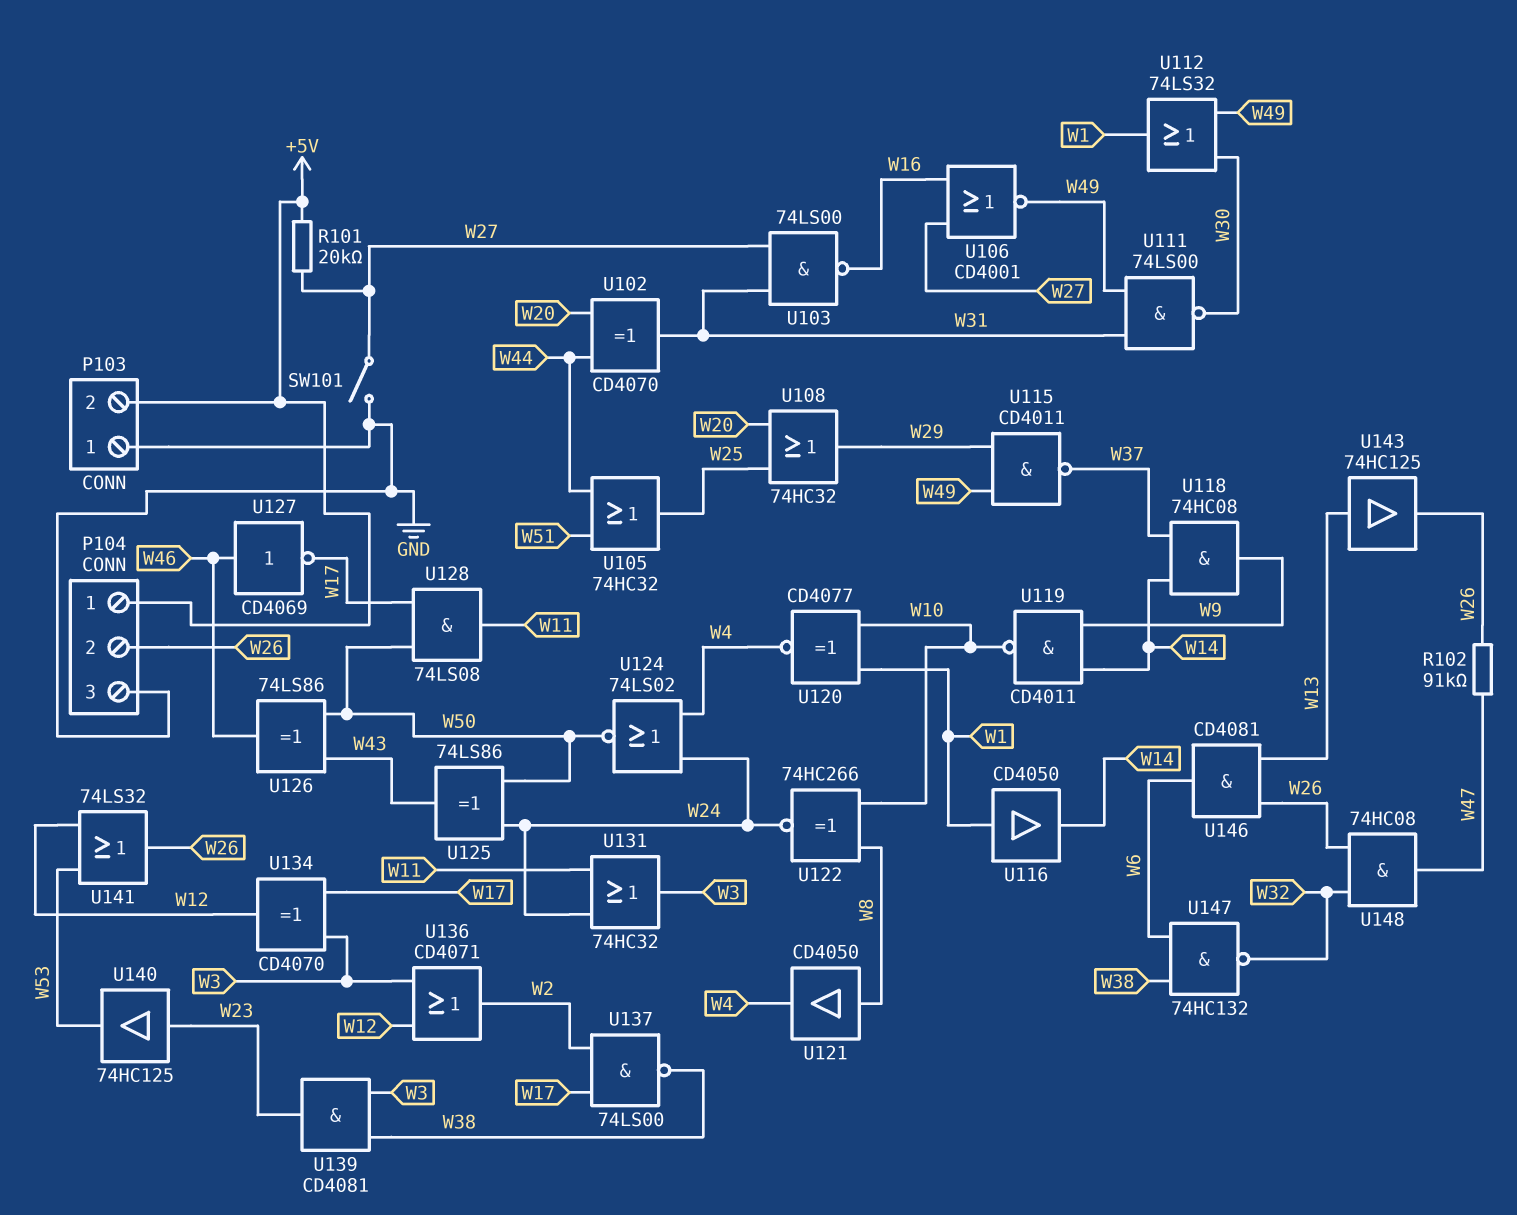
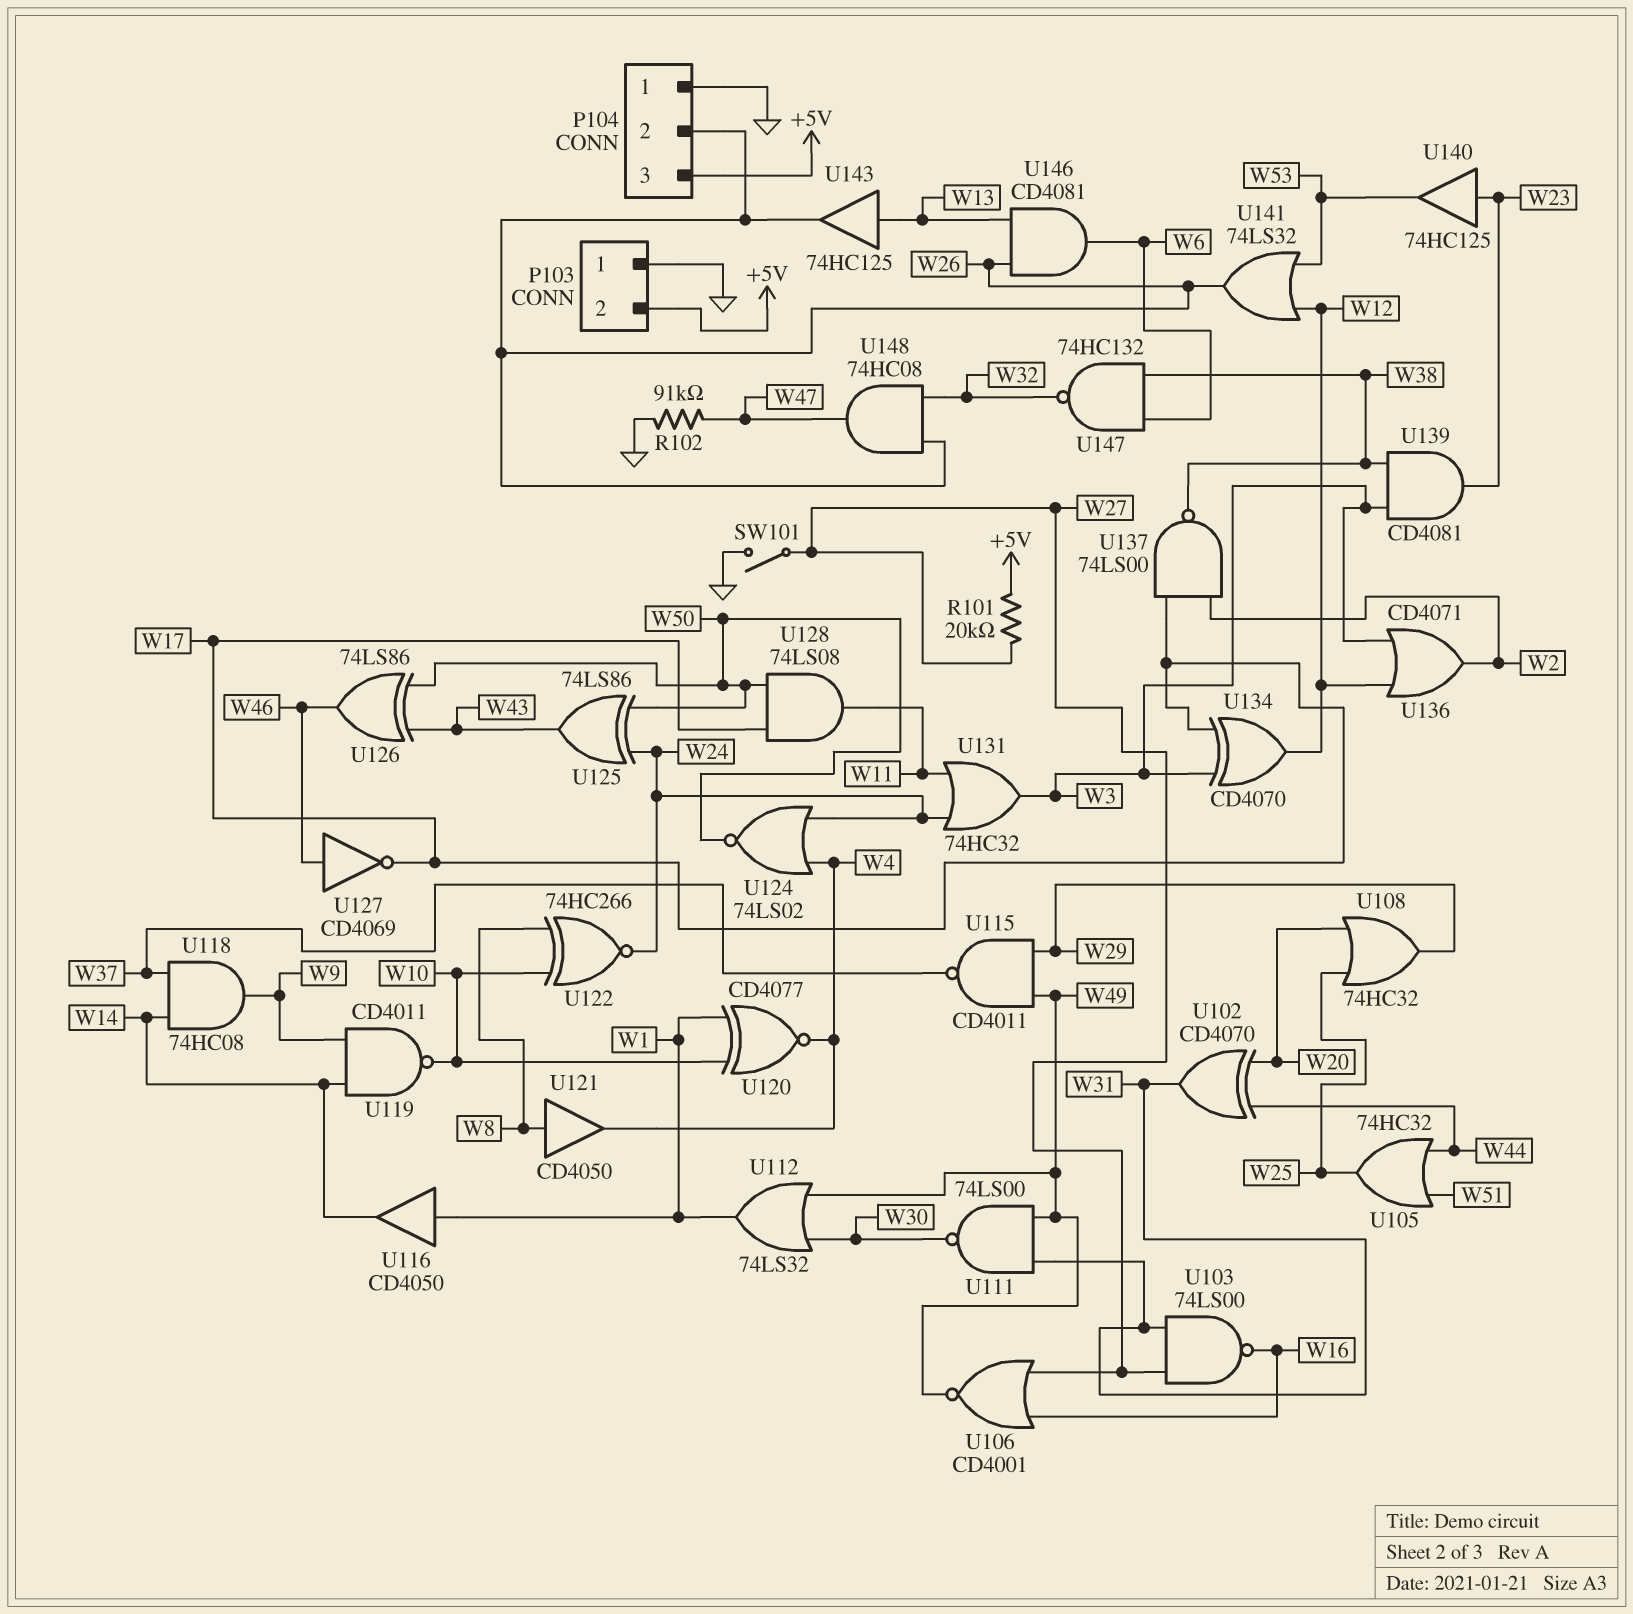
P104 pin 1: +5V -> GND
P104 pin 3: GND -> +5V
R102: 91k (W26, W47) -> 91k (GND, W47)

